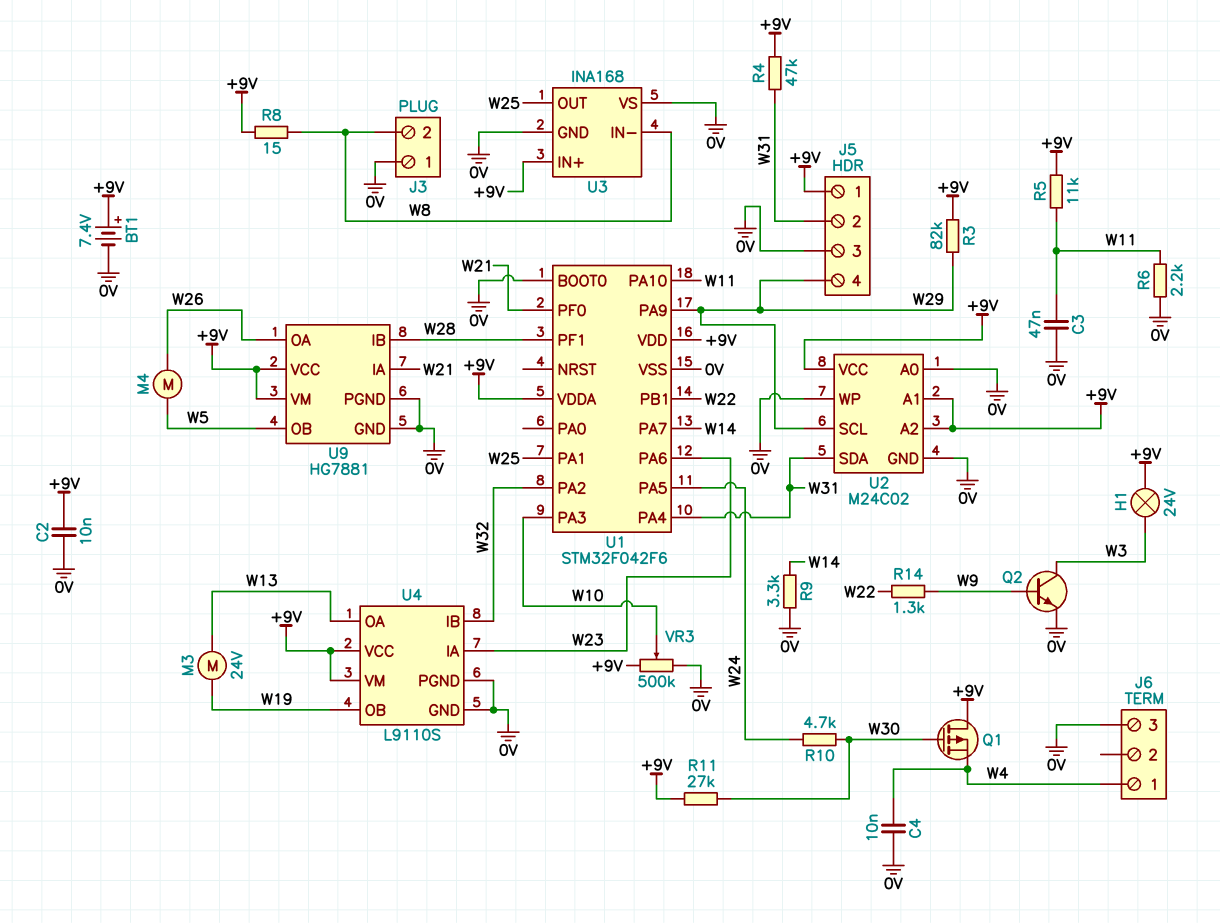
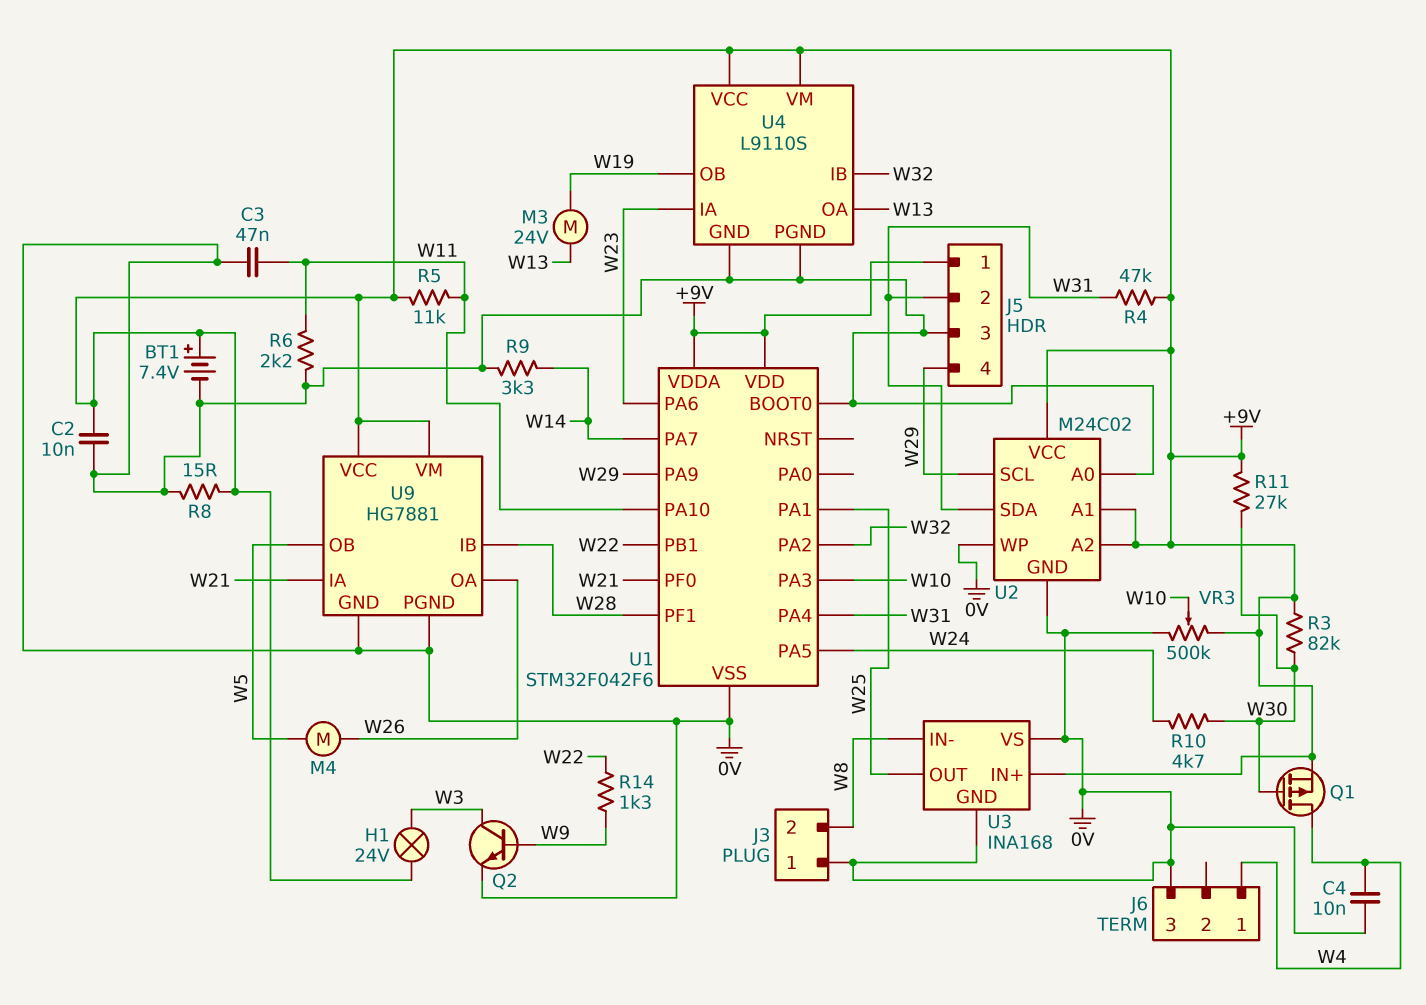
Q1: PMOS (G W30, D +9V, S W4) -> PMOS (G W30, D W4, S +9V)
R3: 82k (+9V, W29) -> 82k (+9V, W30)
R8: 15 (+9V, W8) -> 15 (+9V, 0V)

